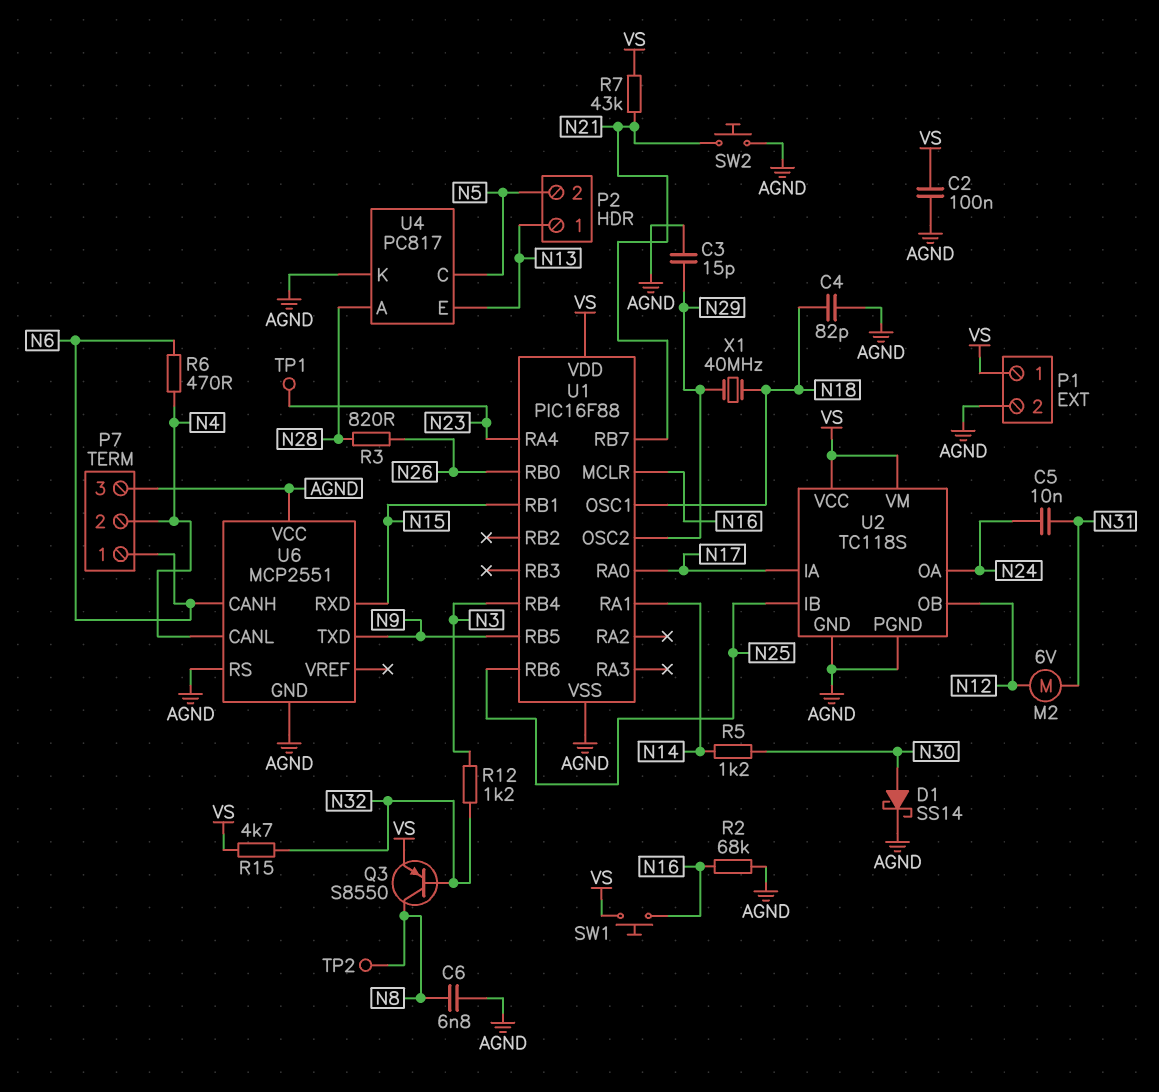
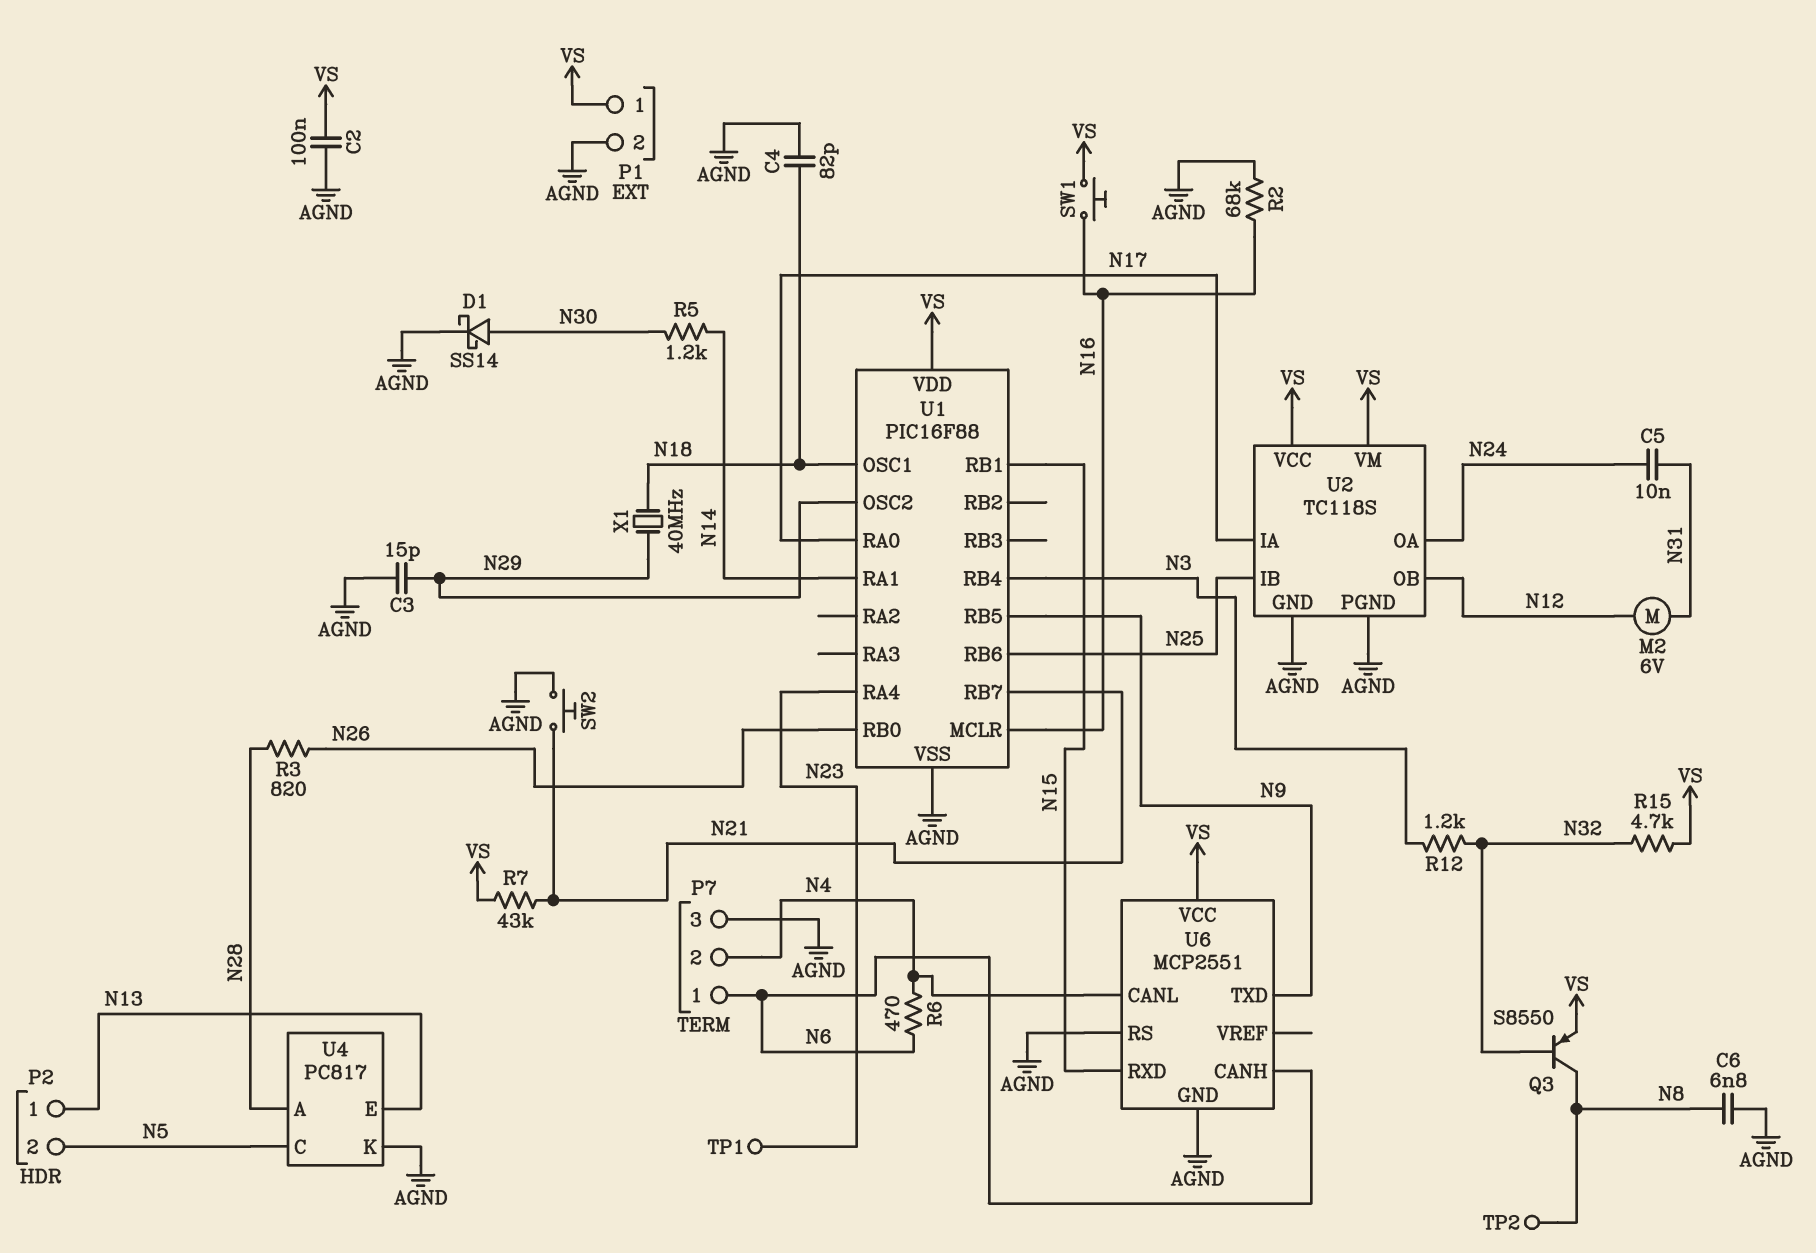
U6 pin VCC: AGND -> VS

